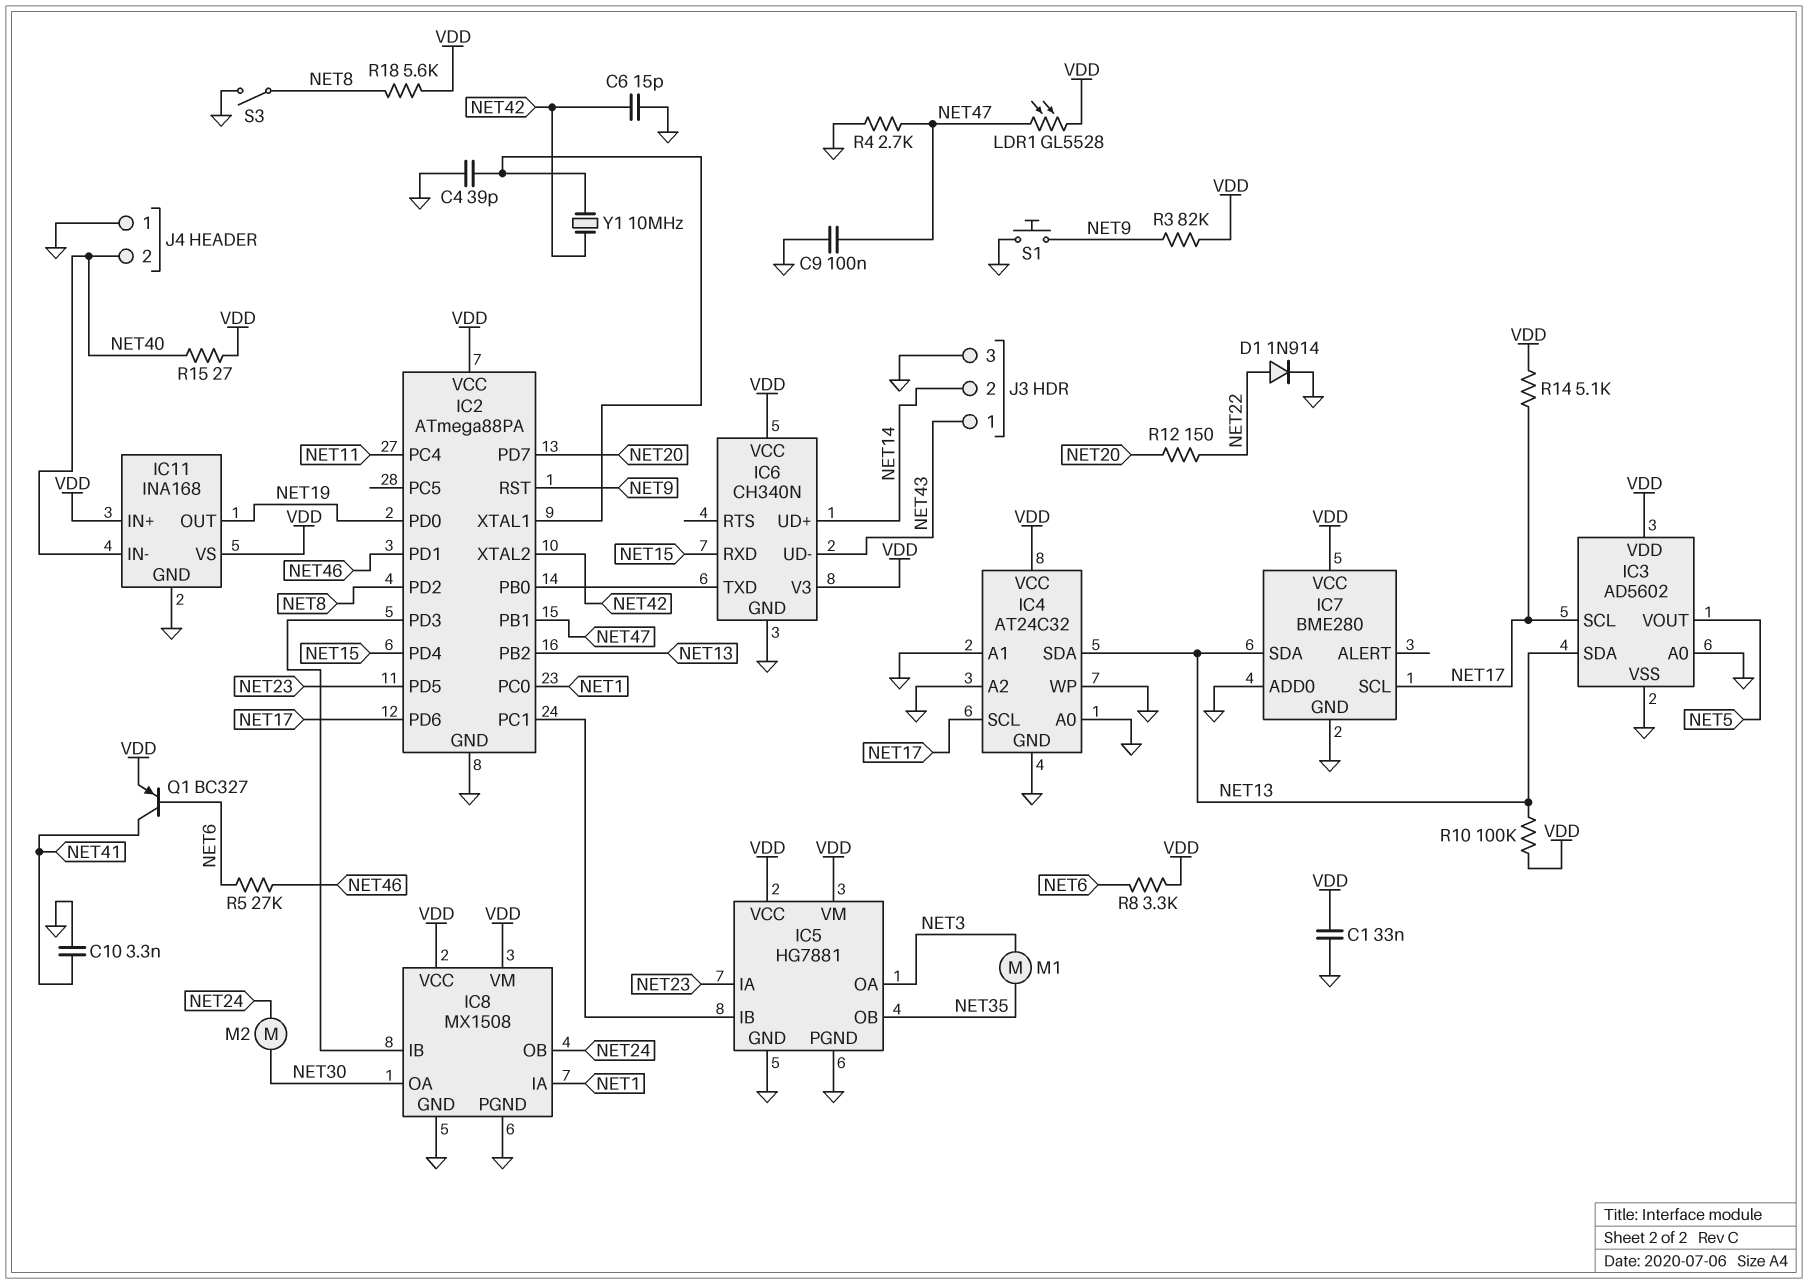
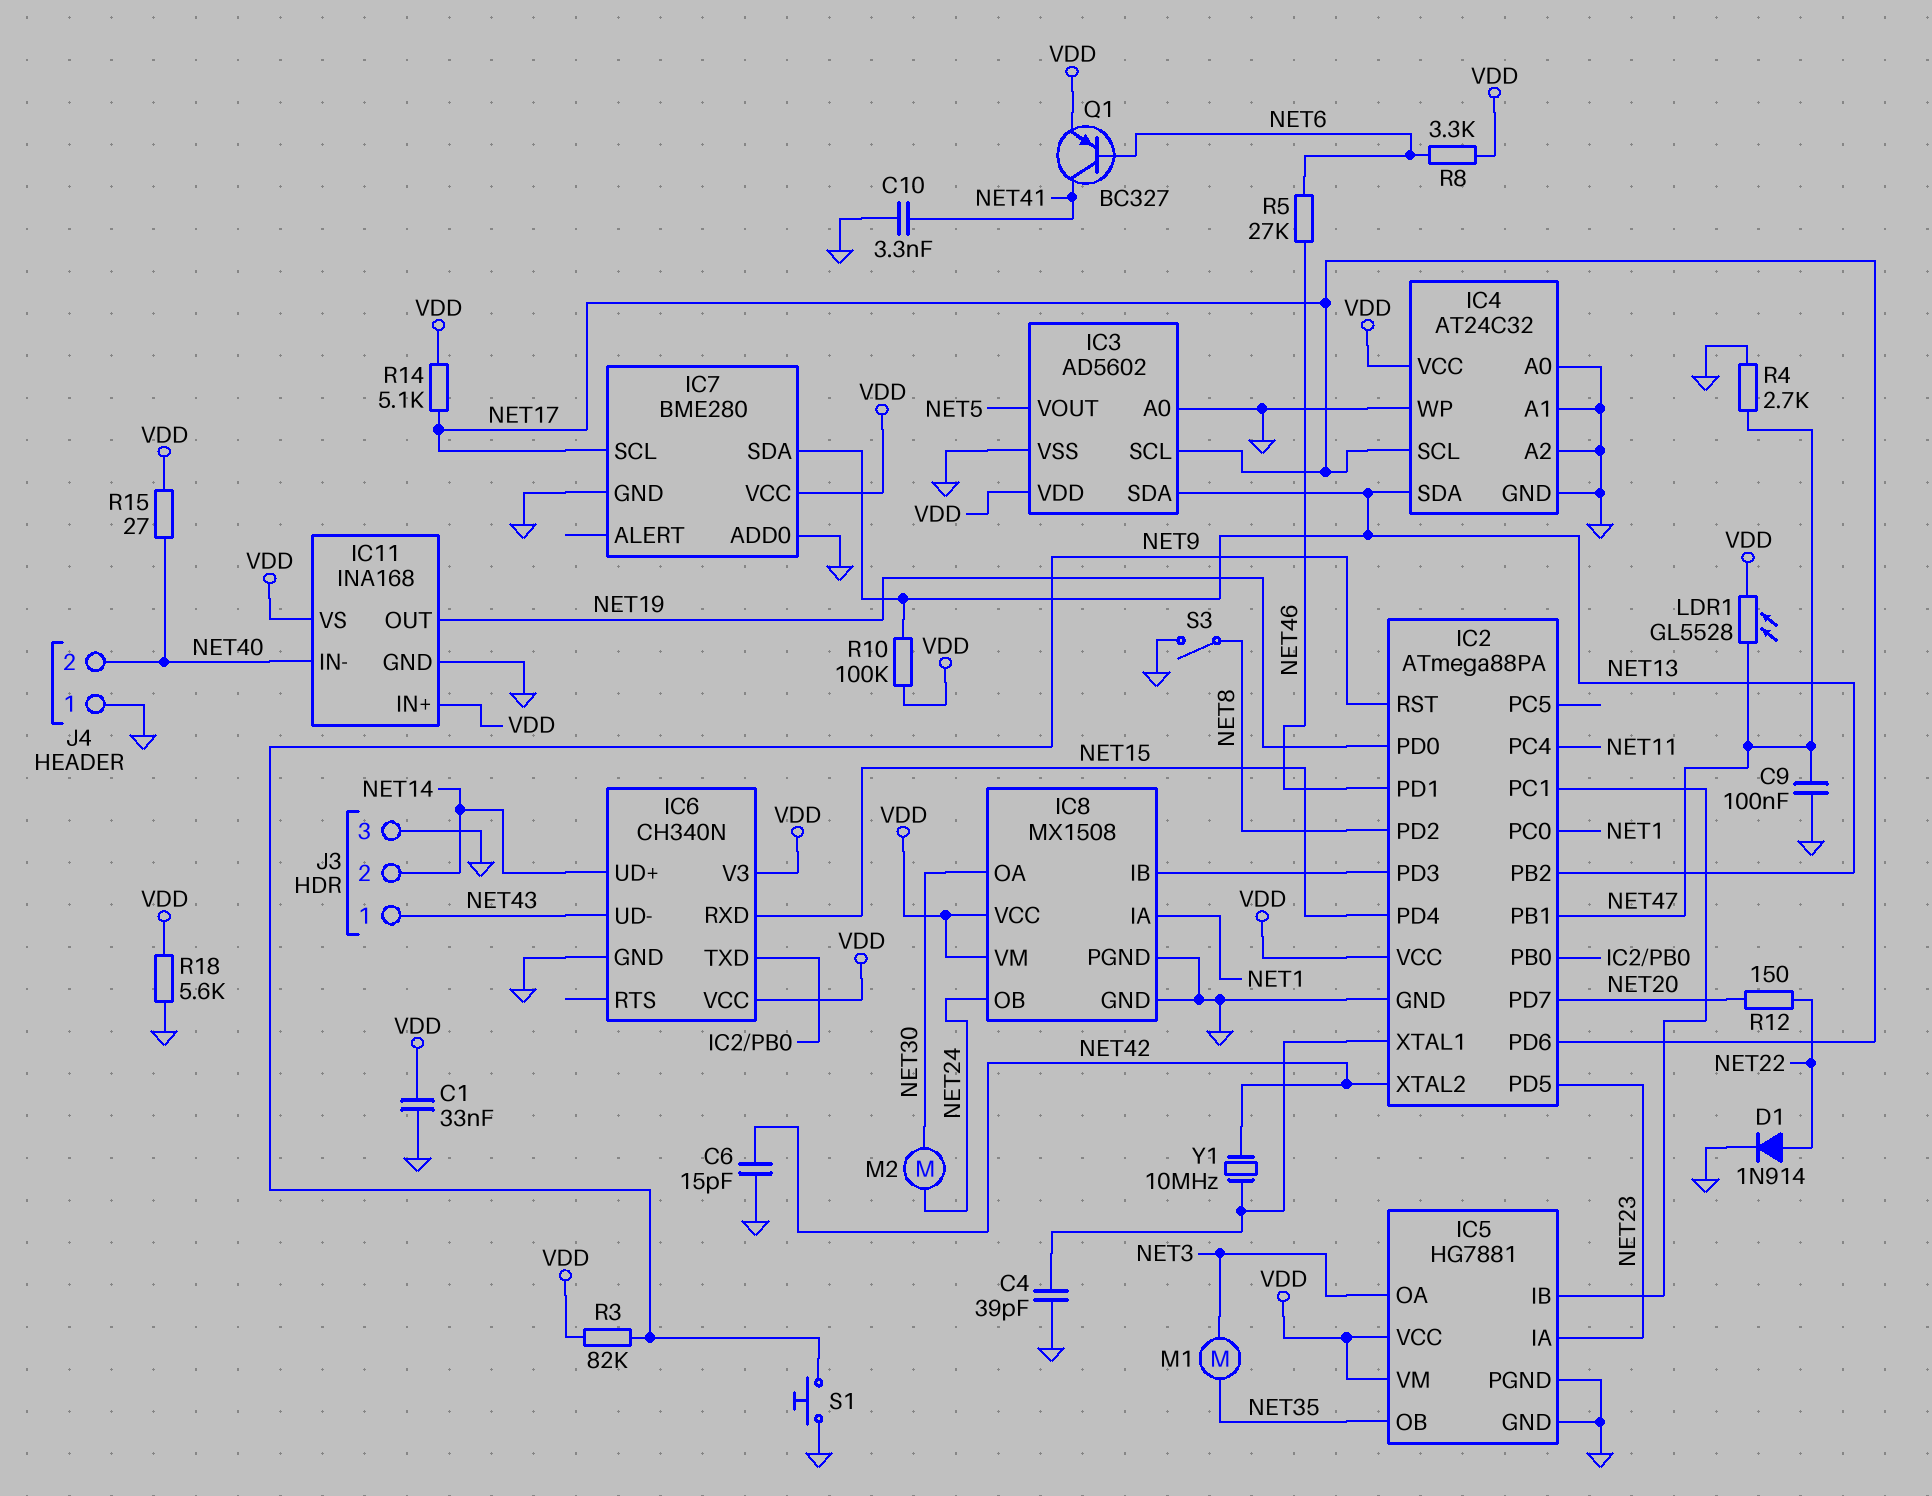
R18: 5.6k (NET8, VDD) -> 5.6k (GND, VDD)

